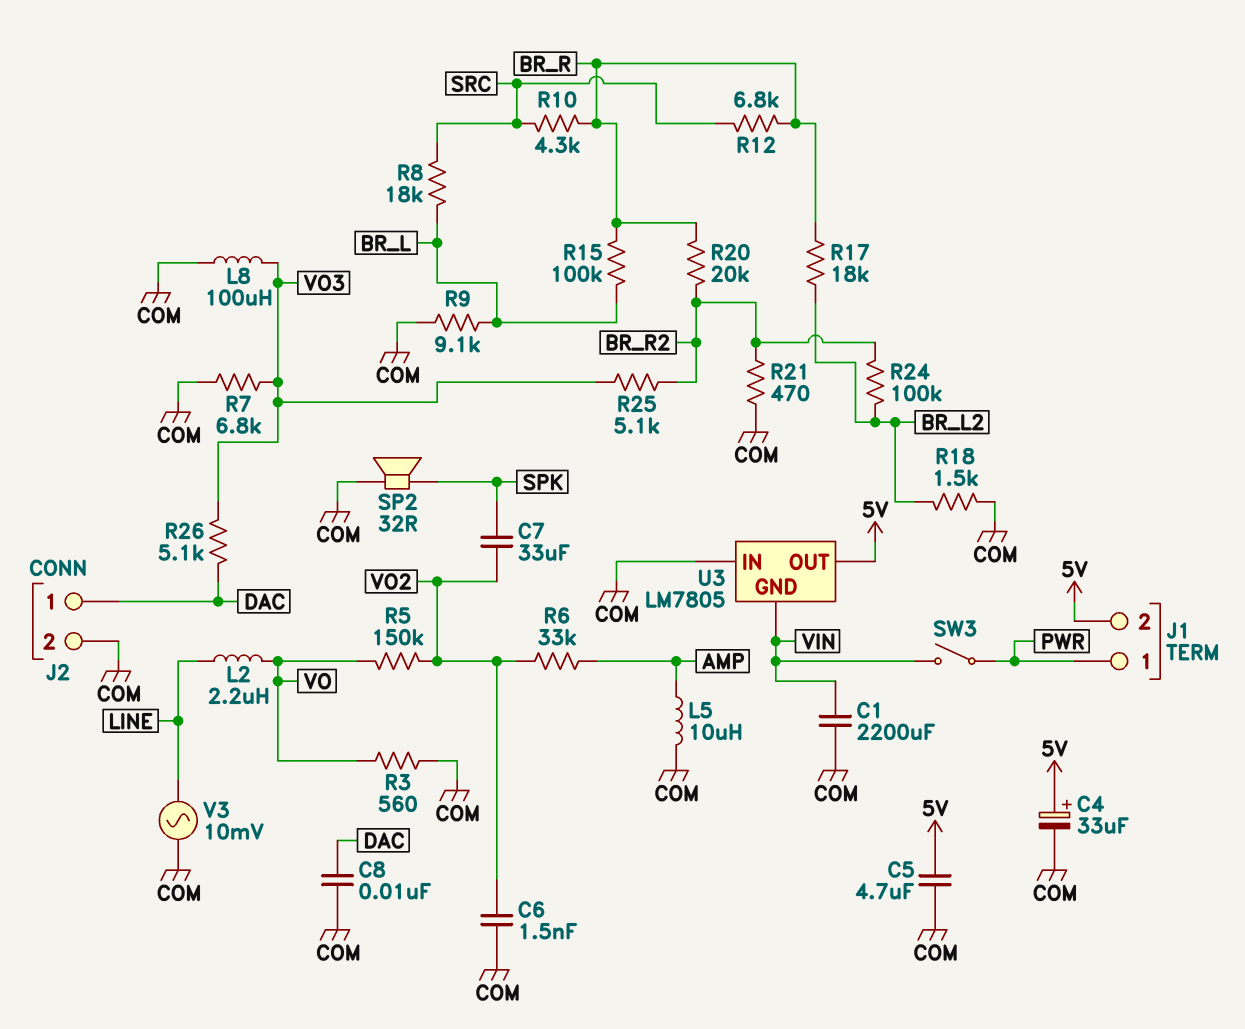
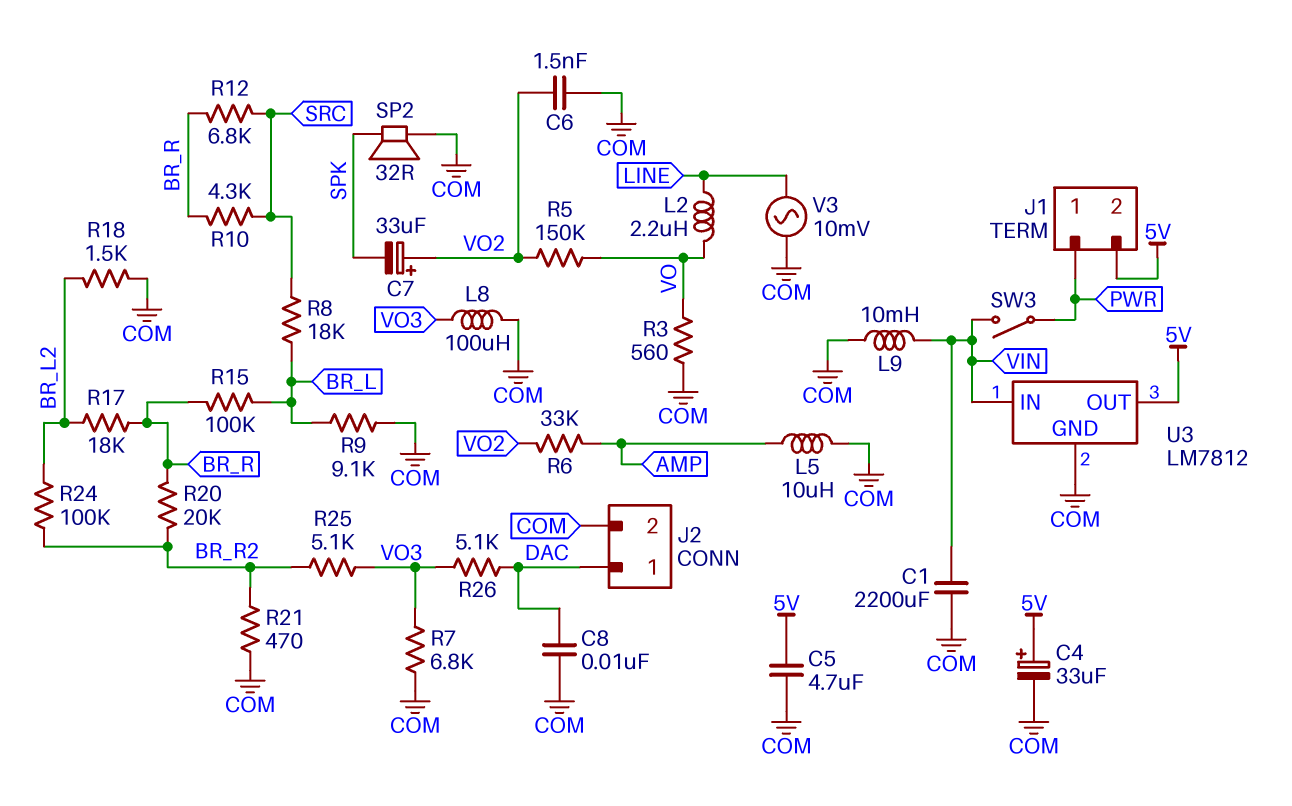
C7: 33uF (SPK, VO2) -> 33uF (plus VO2, minus SPK)
L9: none -> 10mH (COM, VIN)
U3: LM7805 -> LM7812
U3 pin GND: VIN -> COM
U3 pin IN: COM -> VIN

